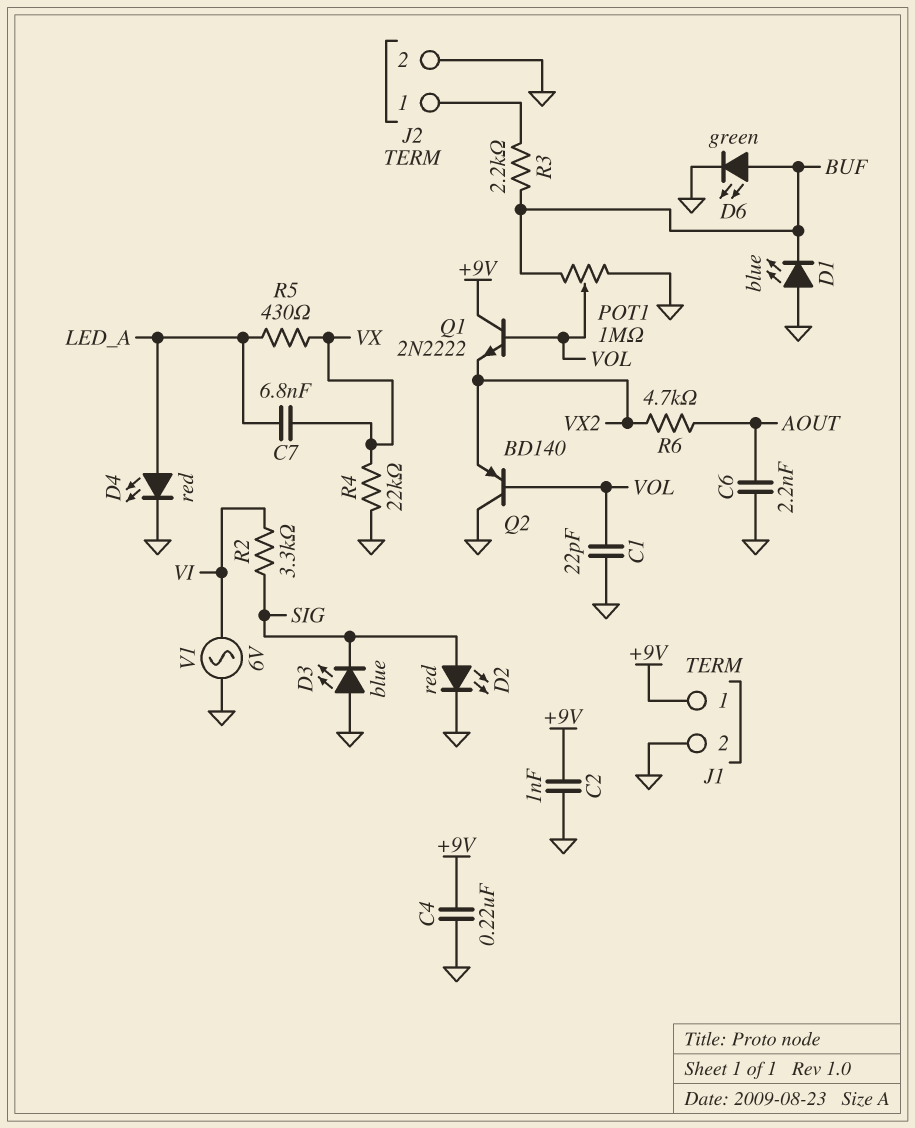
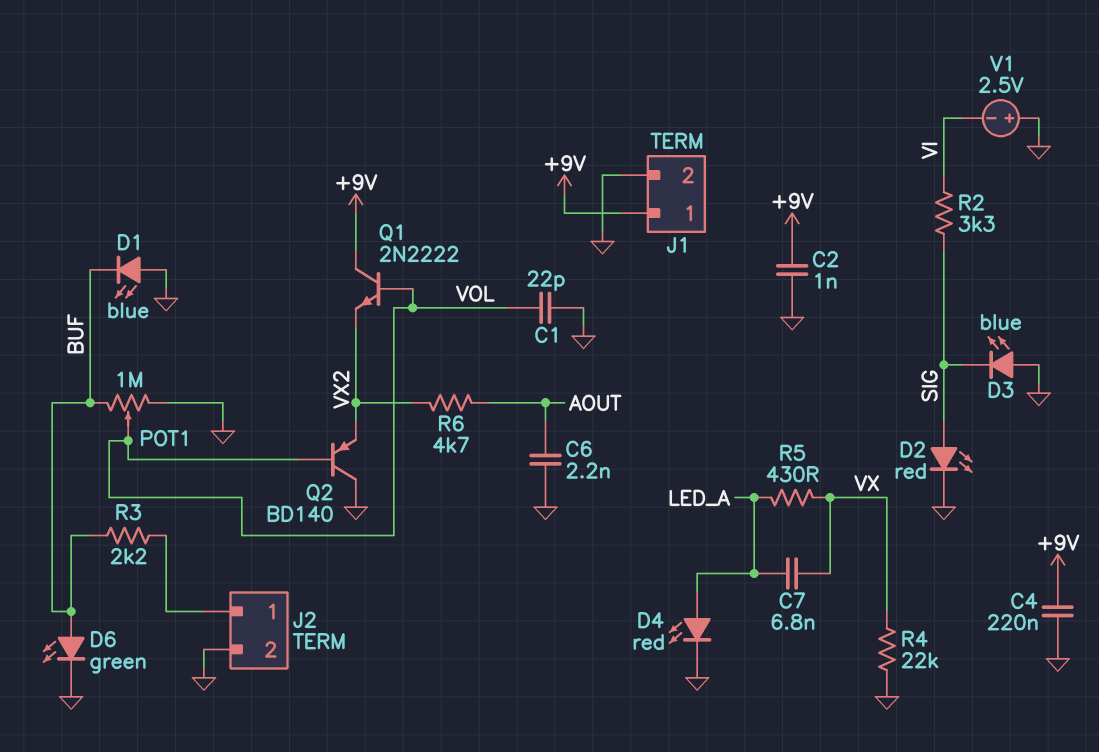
V1: AC 6V (GND, VI) -> 2.5V (plus GND, minus VI)

